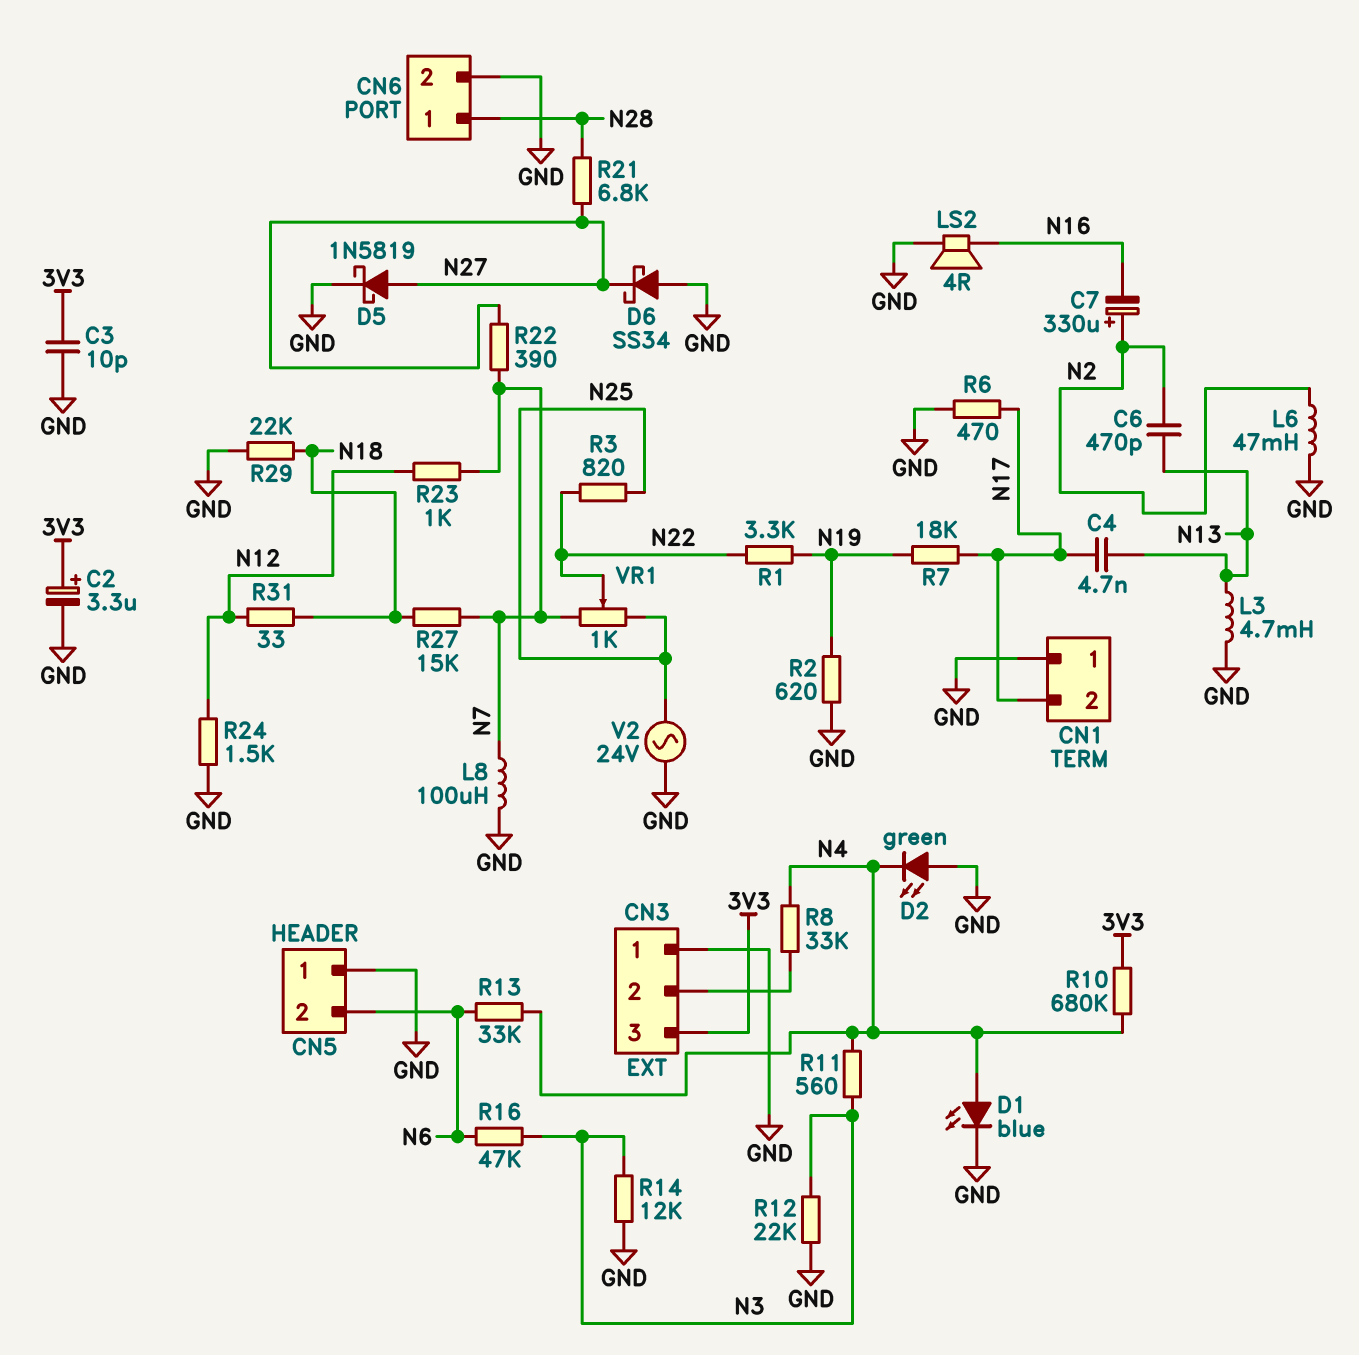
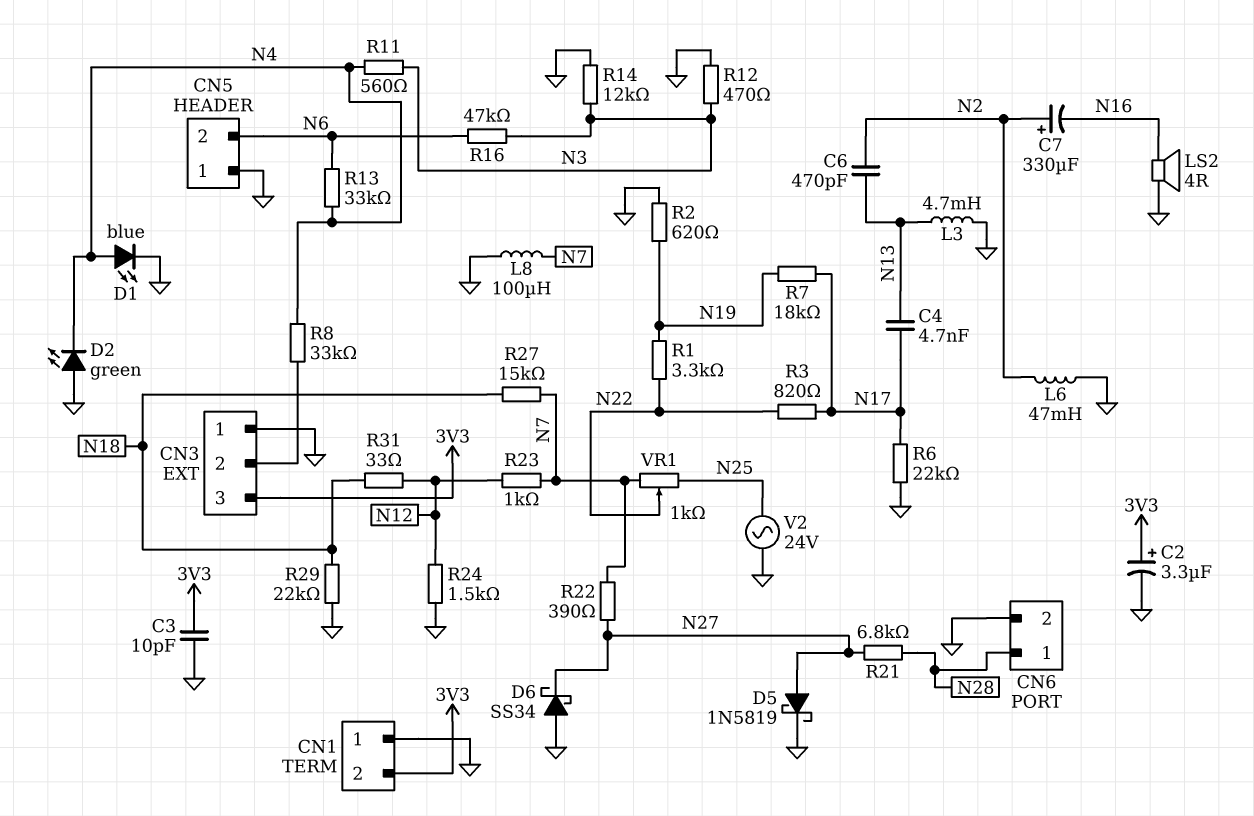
CN1 pin 2: N17 -> 3V3
R3: 820 (N22, N25) -> 820 (N17, N22)
R6: 470 (GND, N17) -> 22k (GND, N17)
R10: 680k (3V3, N4) -> none
R12: 22k (GND, N3) -> 470 (GND, N3)

